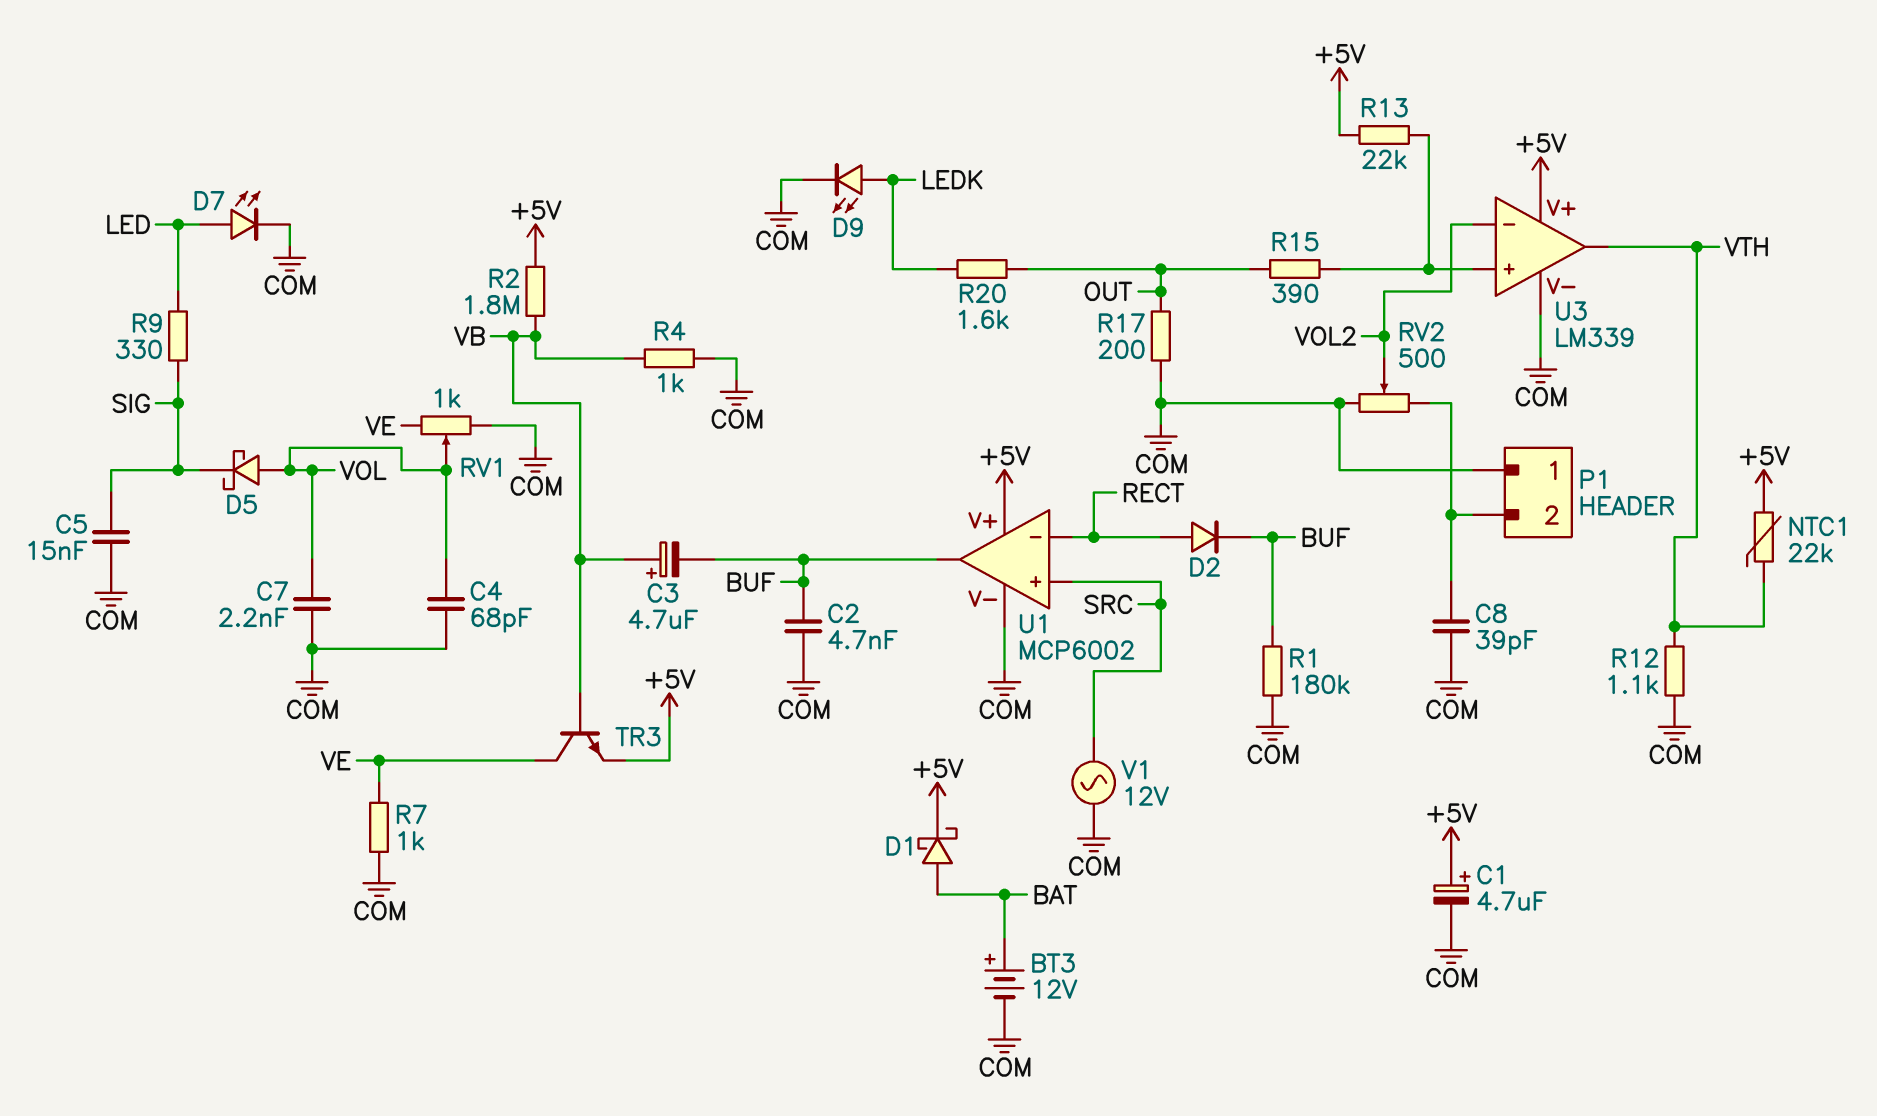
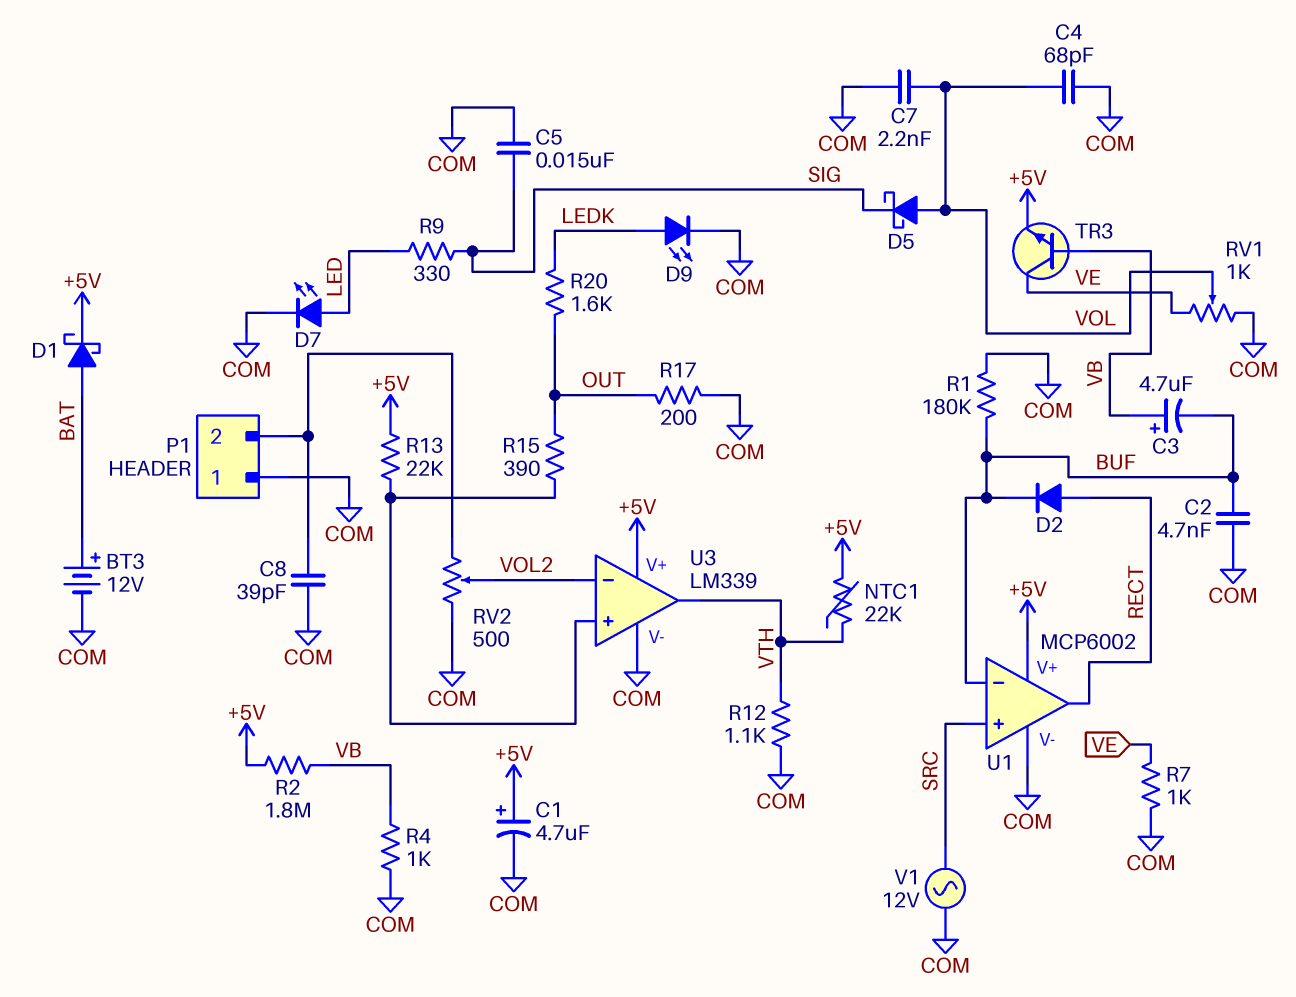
U1 pin in-: RECT -> BUF
U1 pin out: BUF -> RECT

